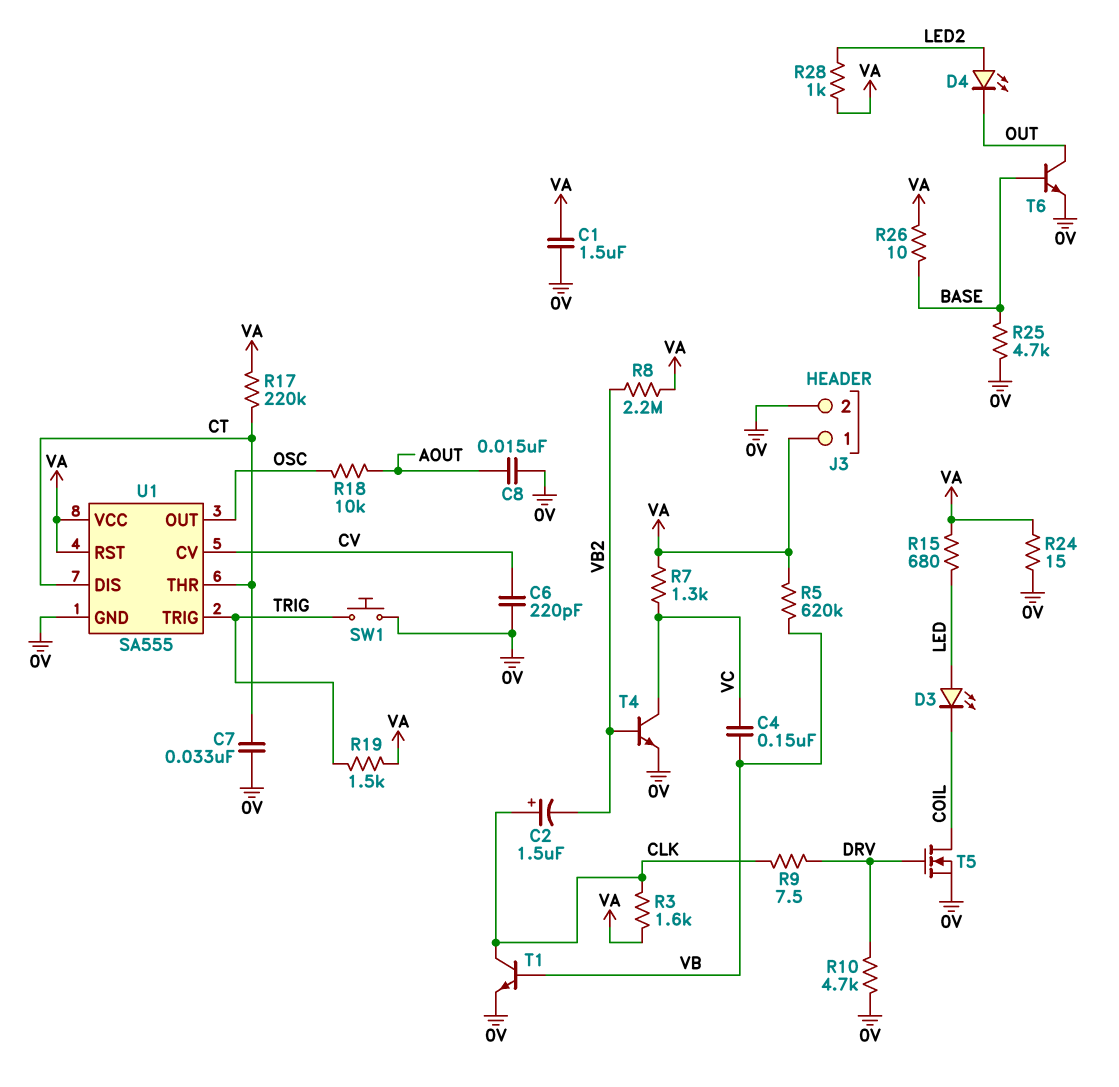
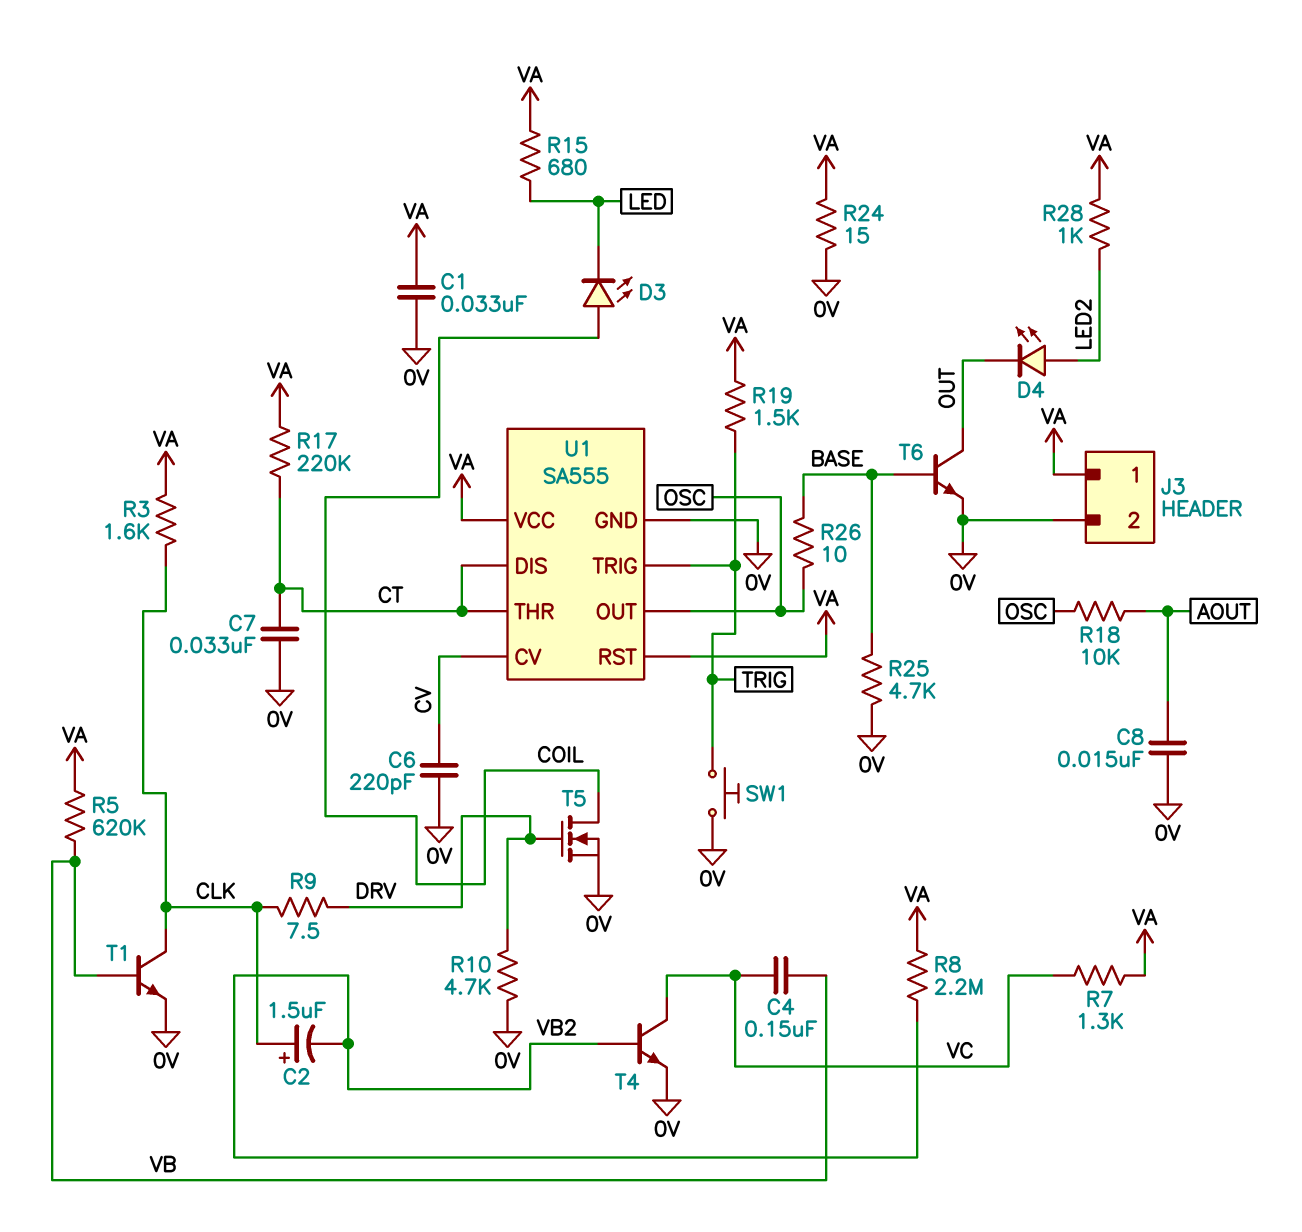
C1: 1.5uF (0V, VA) -> 33nF (0V, VA)
D3: LED (A LED, K COIL) -> LED (A COIL, K LED)
R26: 10 (BASE, VA) -> 10 (BASE, OSC)

